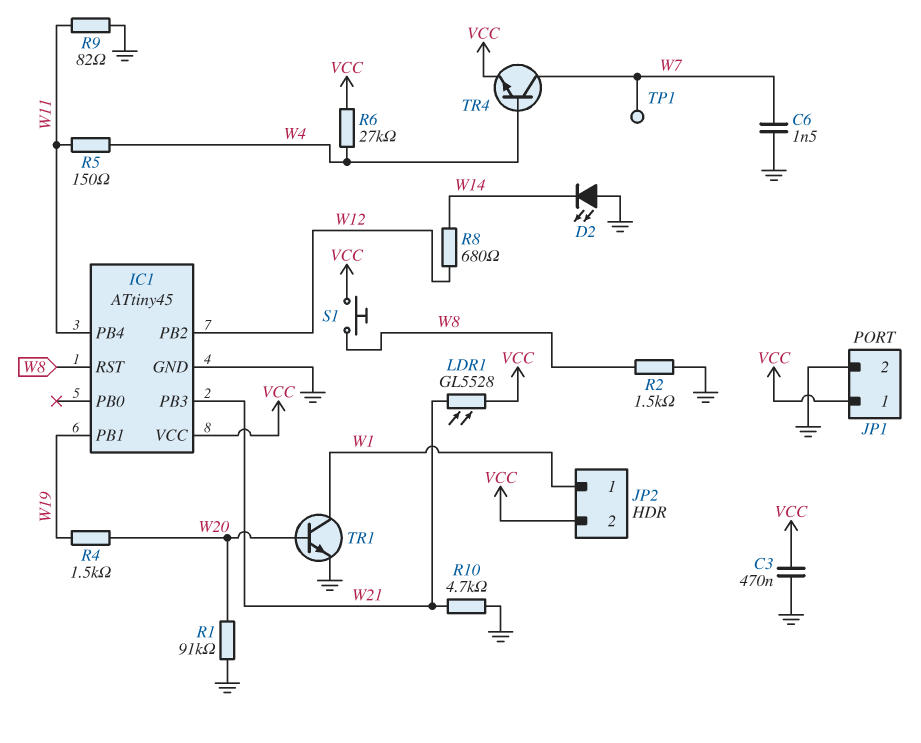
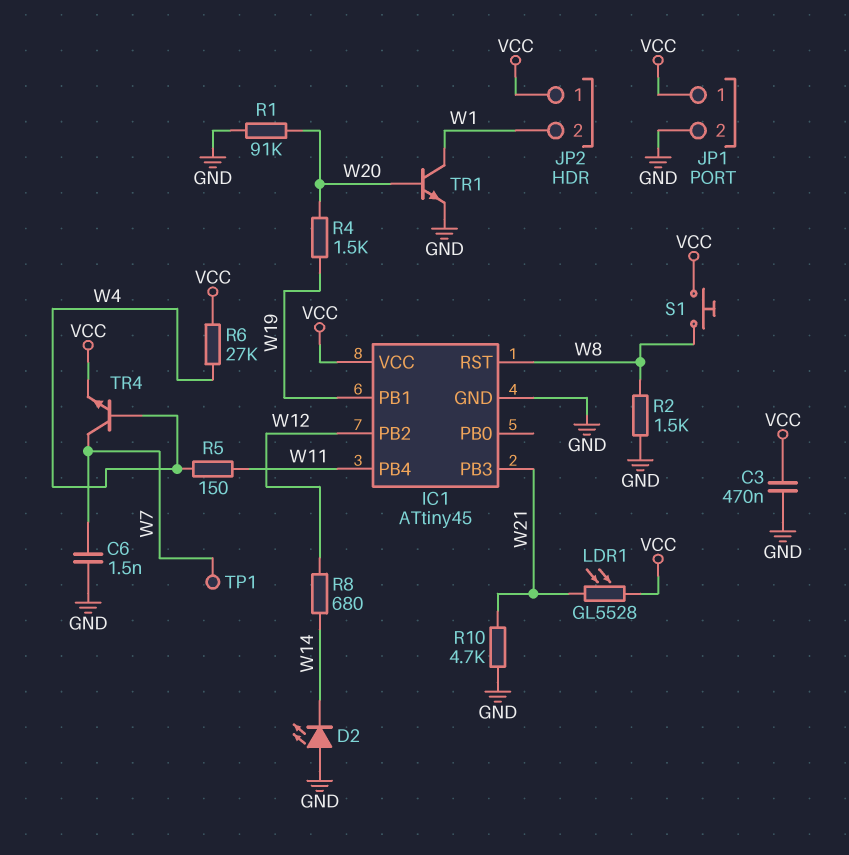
JP2 pin 1: W1 -> VCC
JP2 pin 2: VCC -> W1
R9: 82 (GND, W11) -> none

